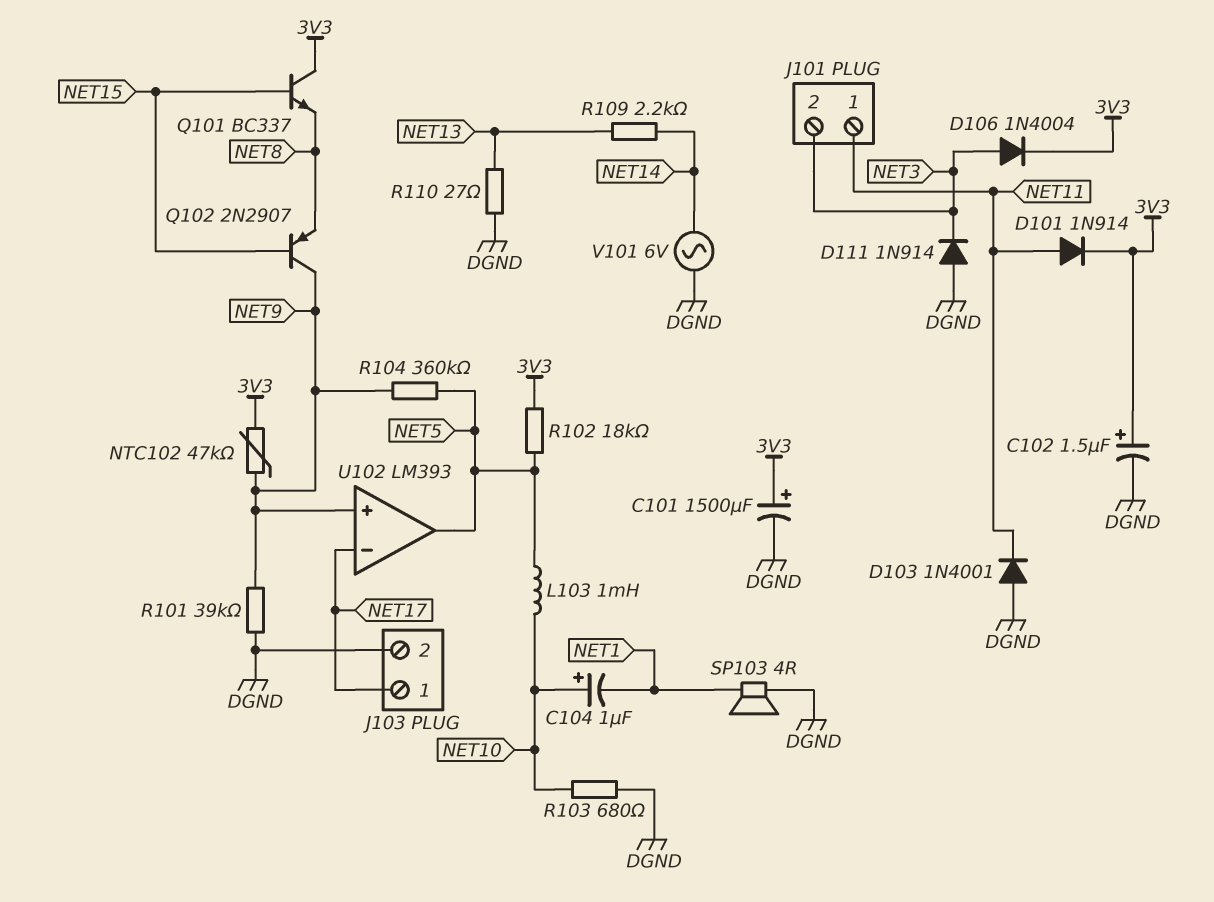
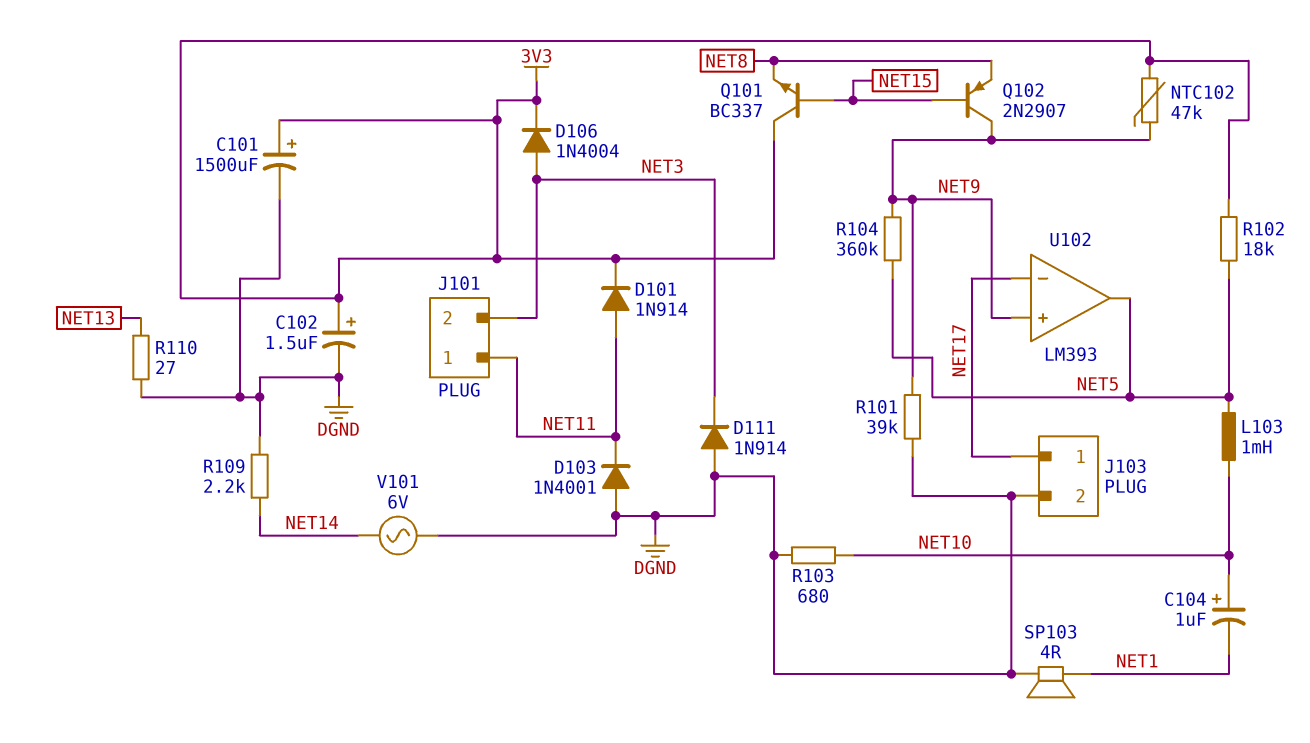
R109: 2.2k (NET13, NET14) -> 2.2k (DGND, NET14)

